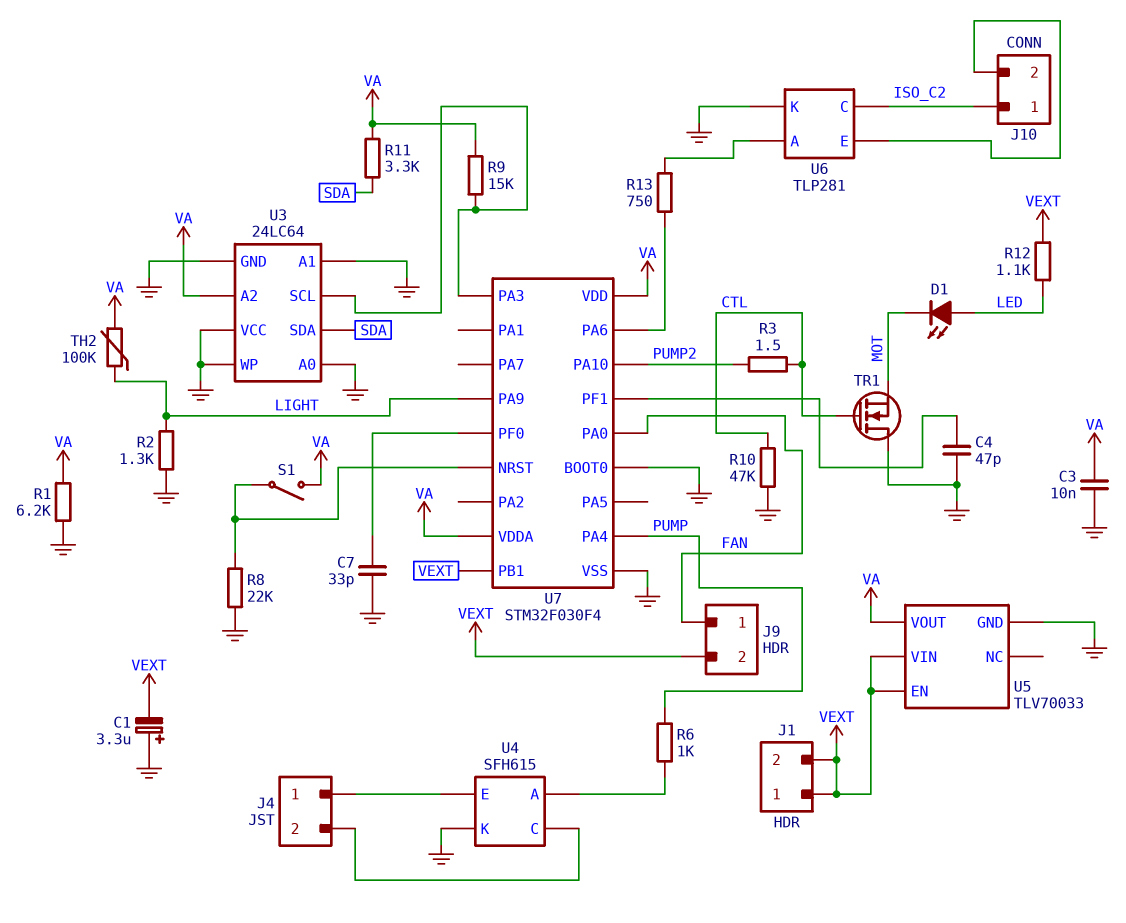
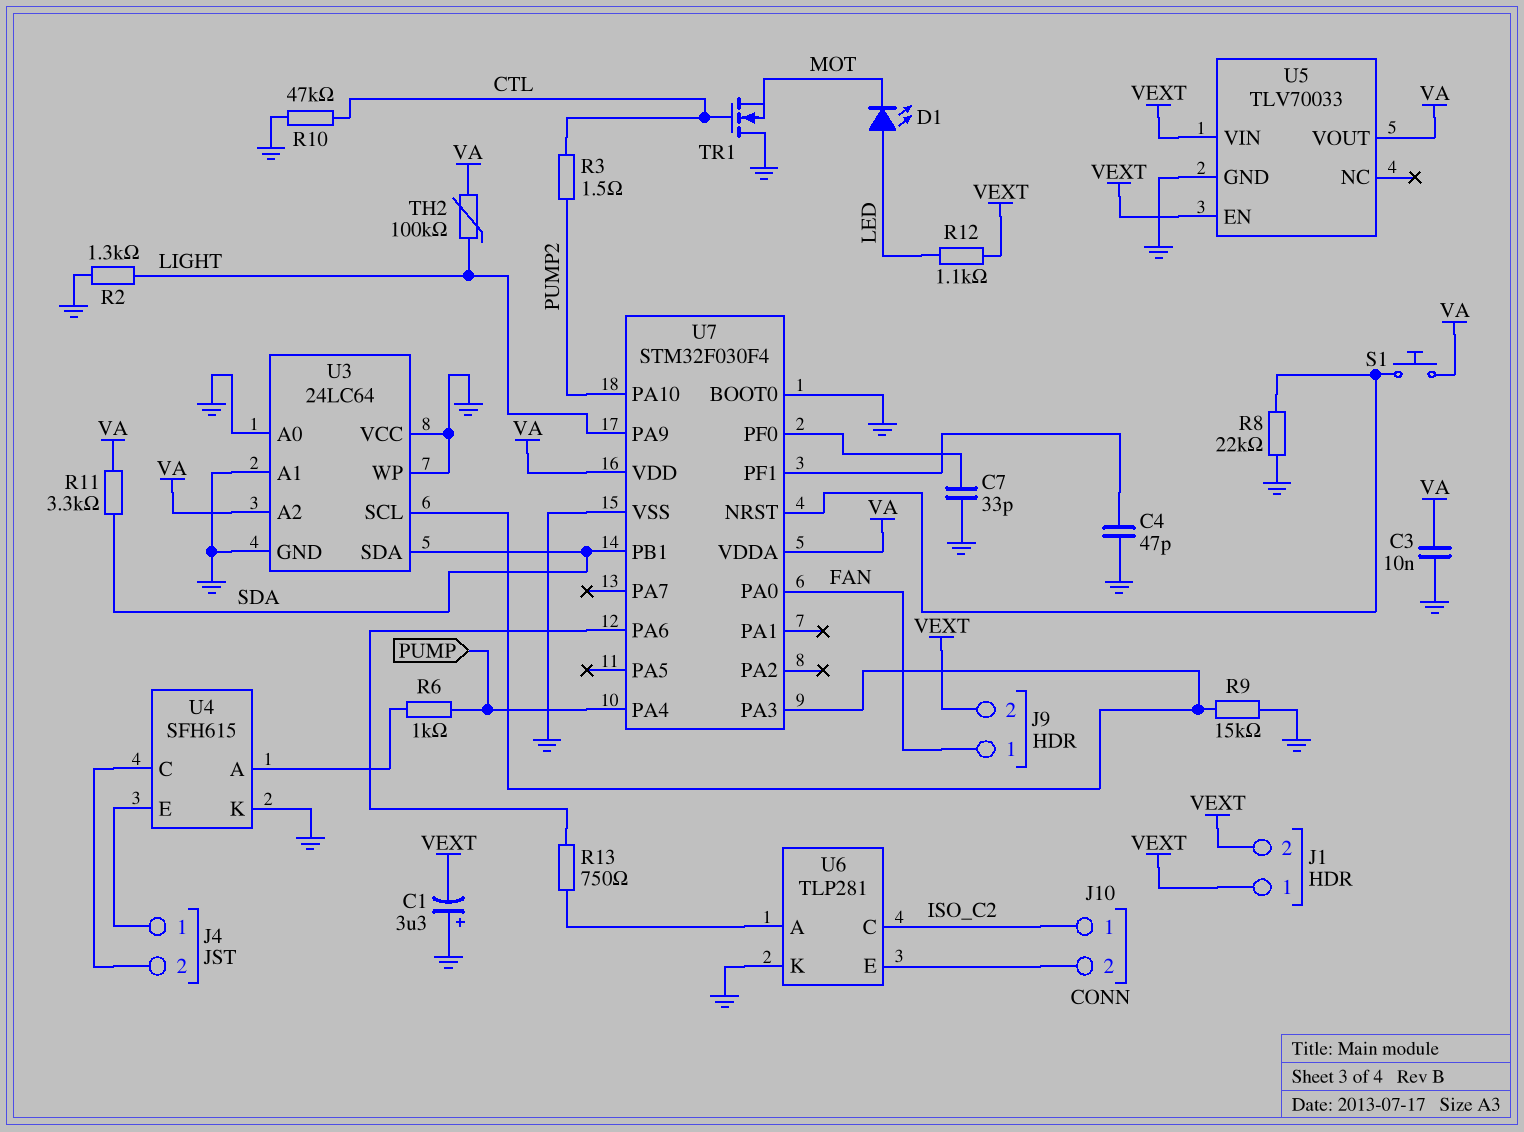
R1: 6.2k (GND, VA) -> none
R9: 15k (U3/SCL, VA) -> 15k (GND, U3/SCL)
S1: switch (U7/NRST, VA) -> button (U7/NRST, VA)
U7 pin PB1: VEXT -> SDA

